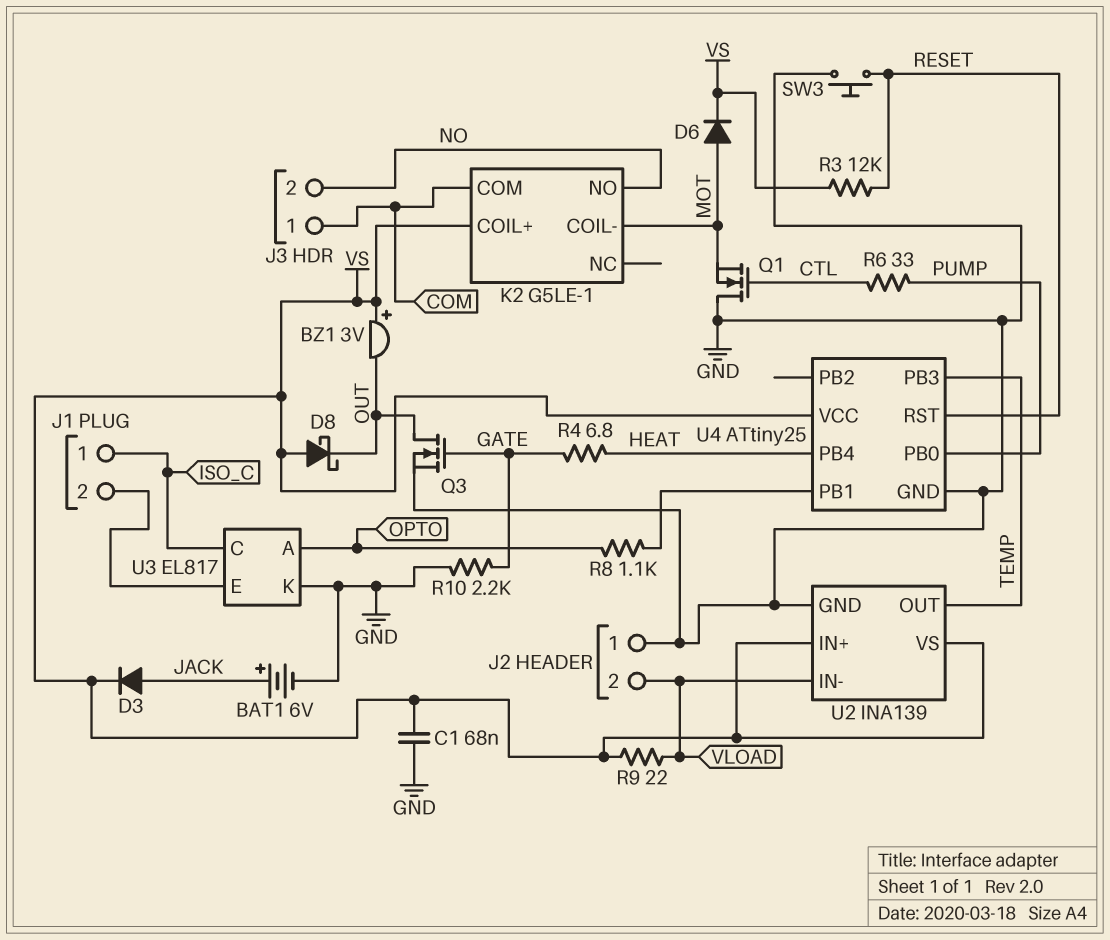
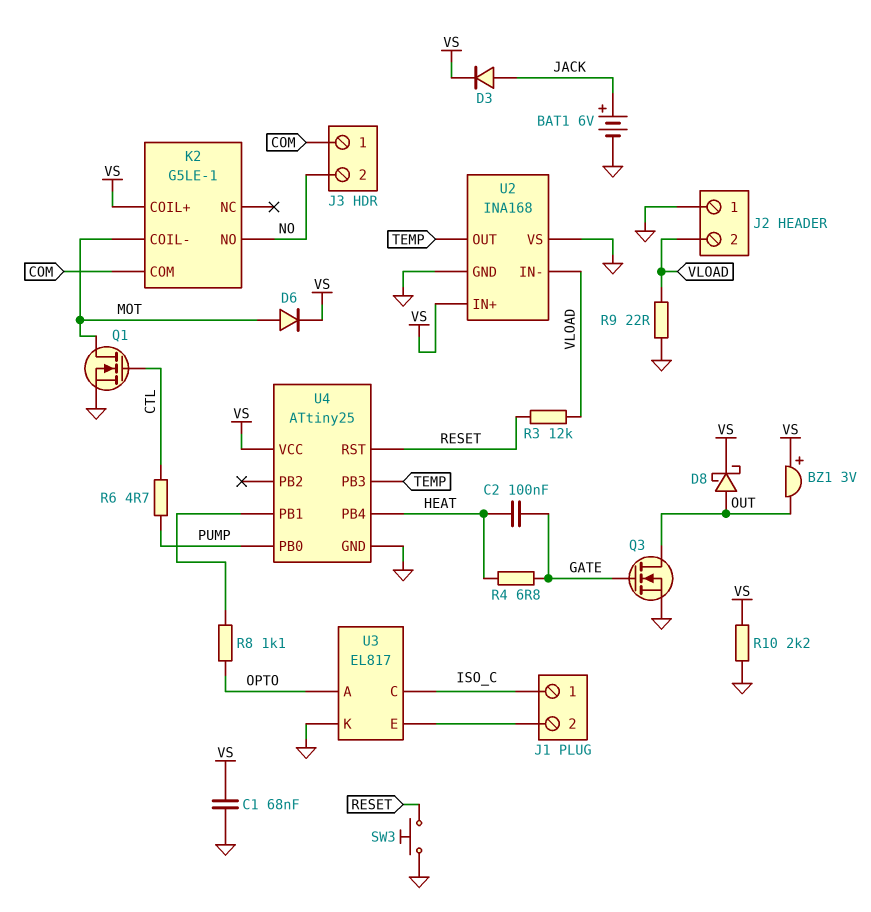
C2: none -> 100nF (GATE, HEAT)
D8: schottky (A VS, K OUT) -> schottky (A OUT, K VS)
Q1: NMOS (G CTL, D GND, S MOT) -> NMOS (G CTL, D MOT, S GND)
R3: 12k (RESET, VS) -> 12k (RESET, VLOAD)
R6: 33 (CTL, PUMP) -> 4.7 (CTL, PUMP)
R9: 22 (VLOAD, VS) -> 22 (GND, VLOAD)
R10: 2.2k (GATE, GND) -> 2.2k (GND, VS)
U2: INA139 -> INA168
U2 pin VS: VS -> GND

